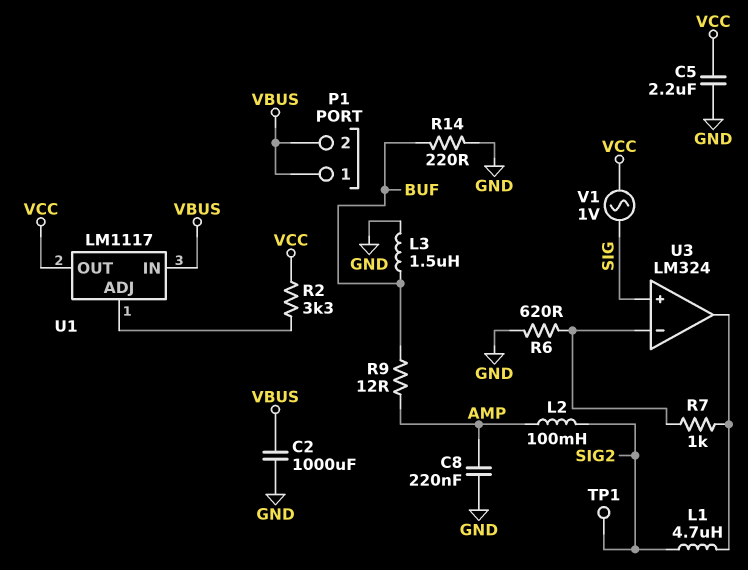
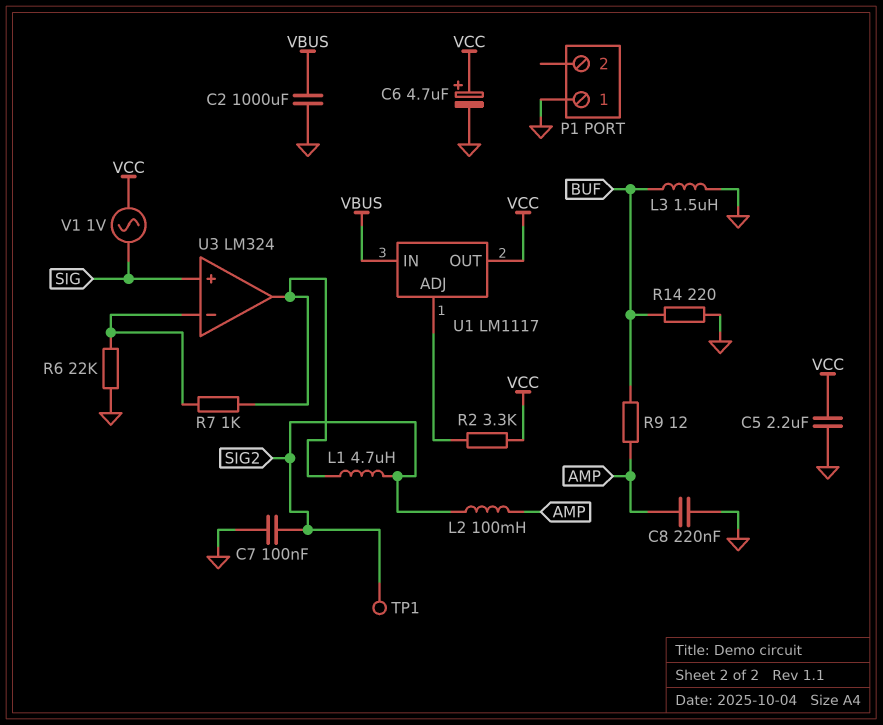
C6: none -> 4.7uF (plus VCC, minus GND)
C7: none -> 100nF (GND, SIG2)
P1 pin 1: VBUS -> GND
P1 pin 2: VBUS -> none
R6: 620 (GND, U3/in-) -> 22k (GND, U3/in-)

